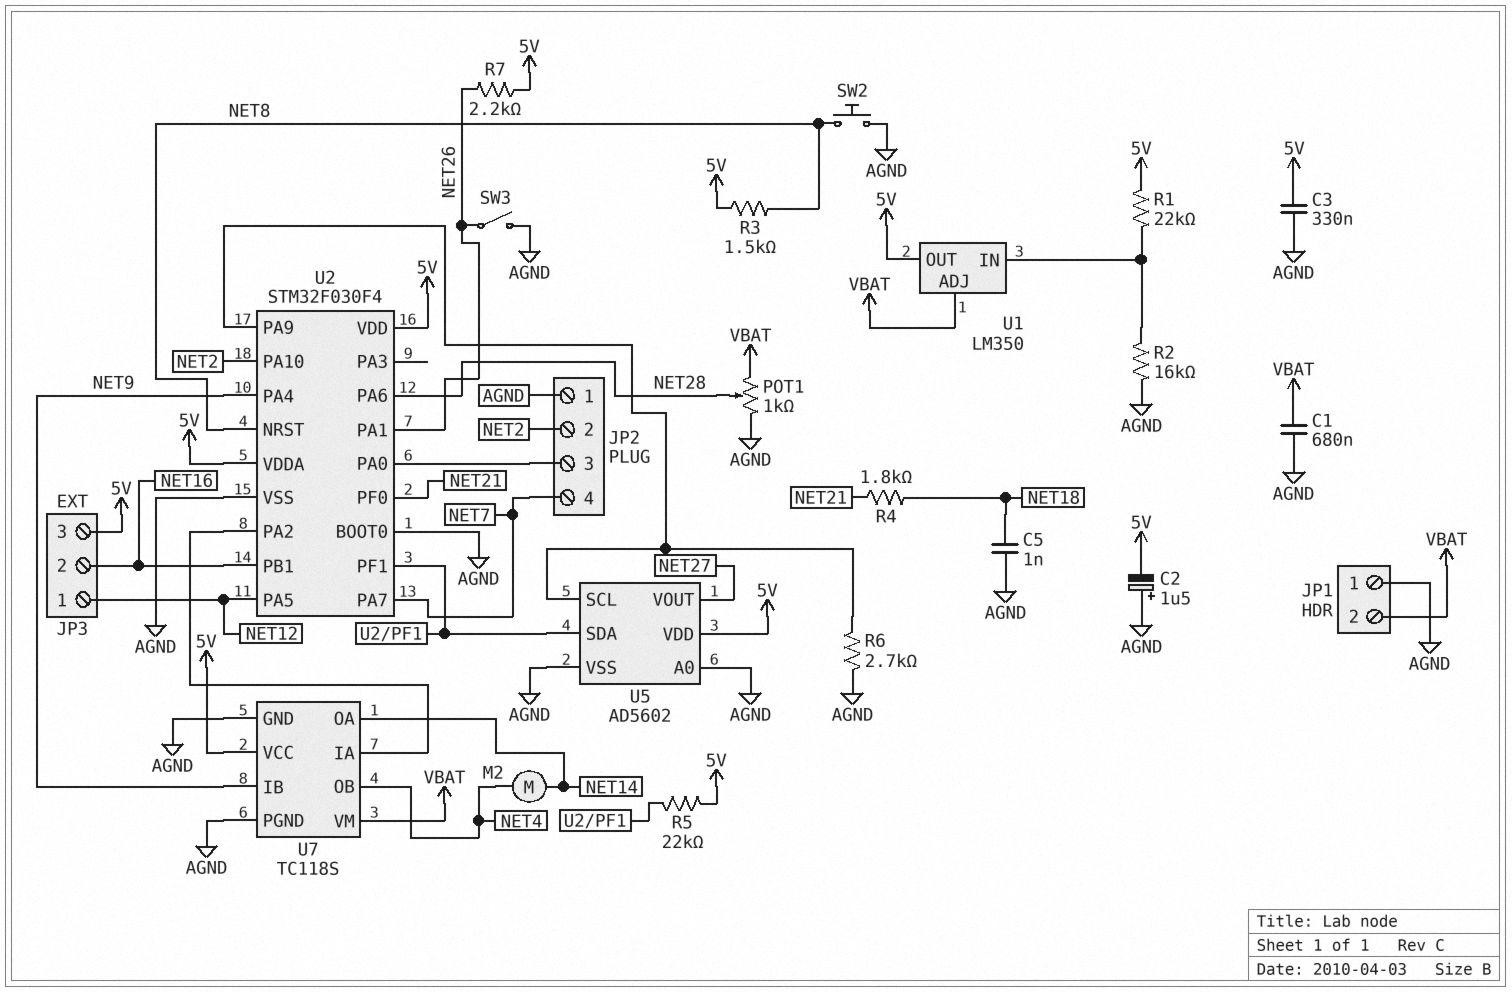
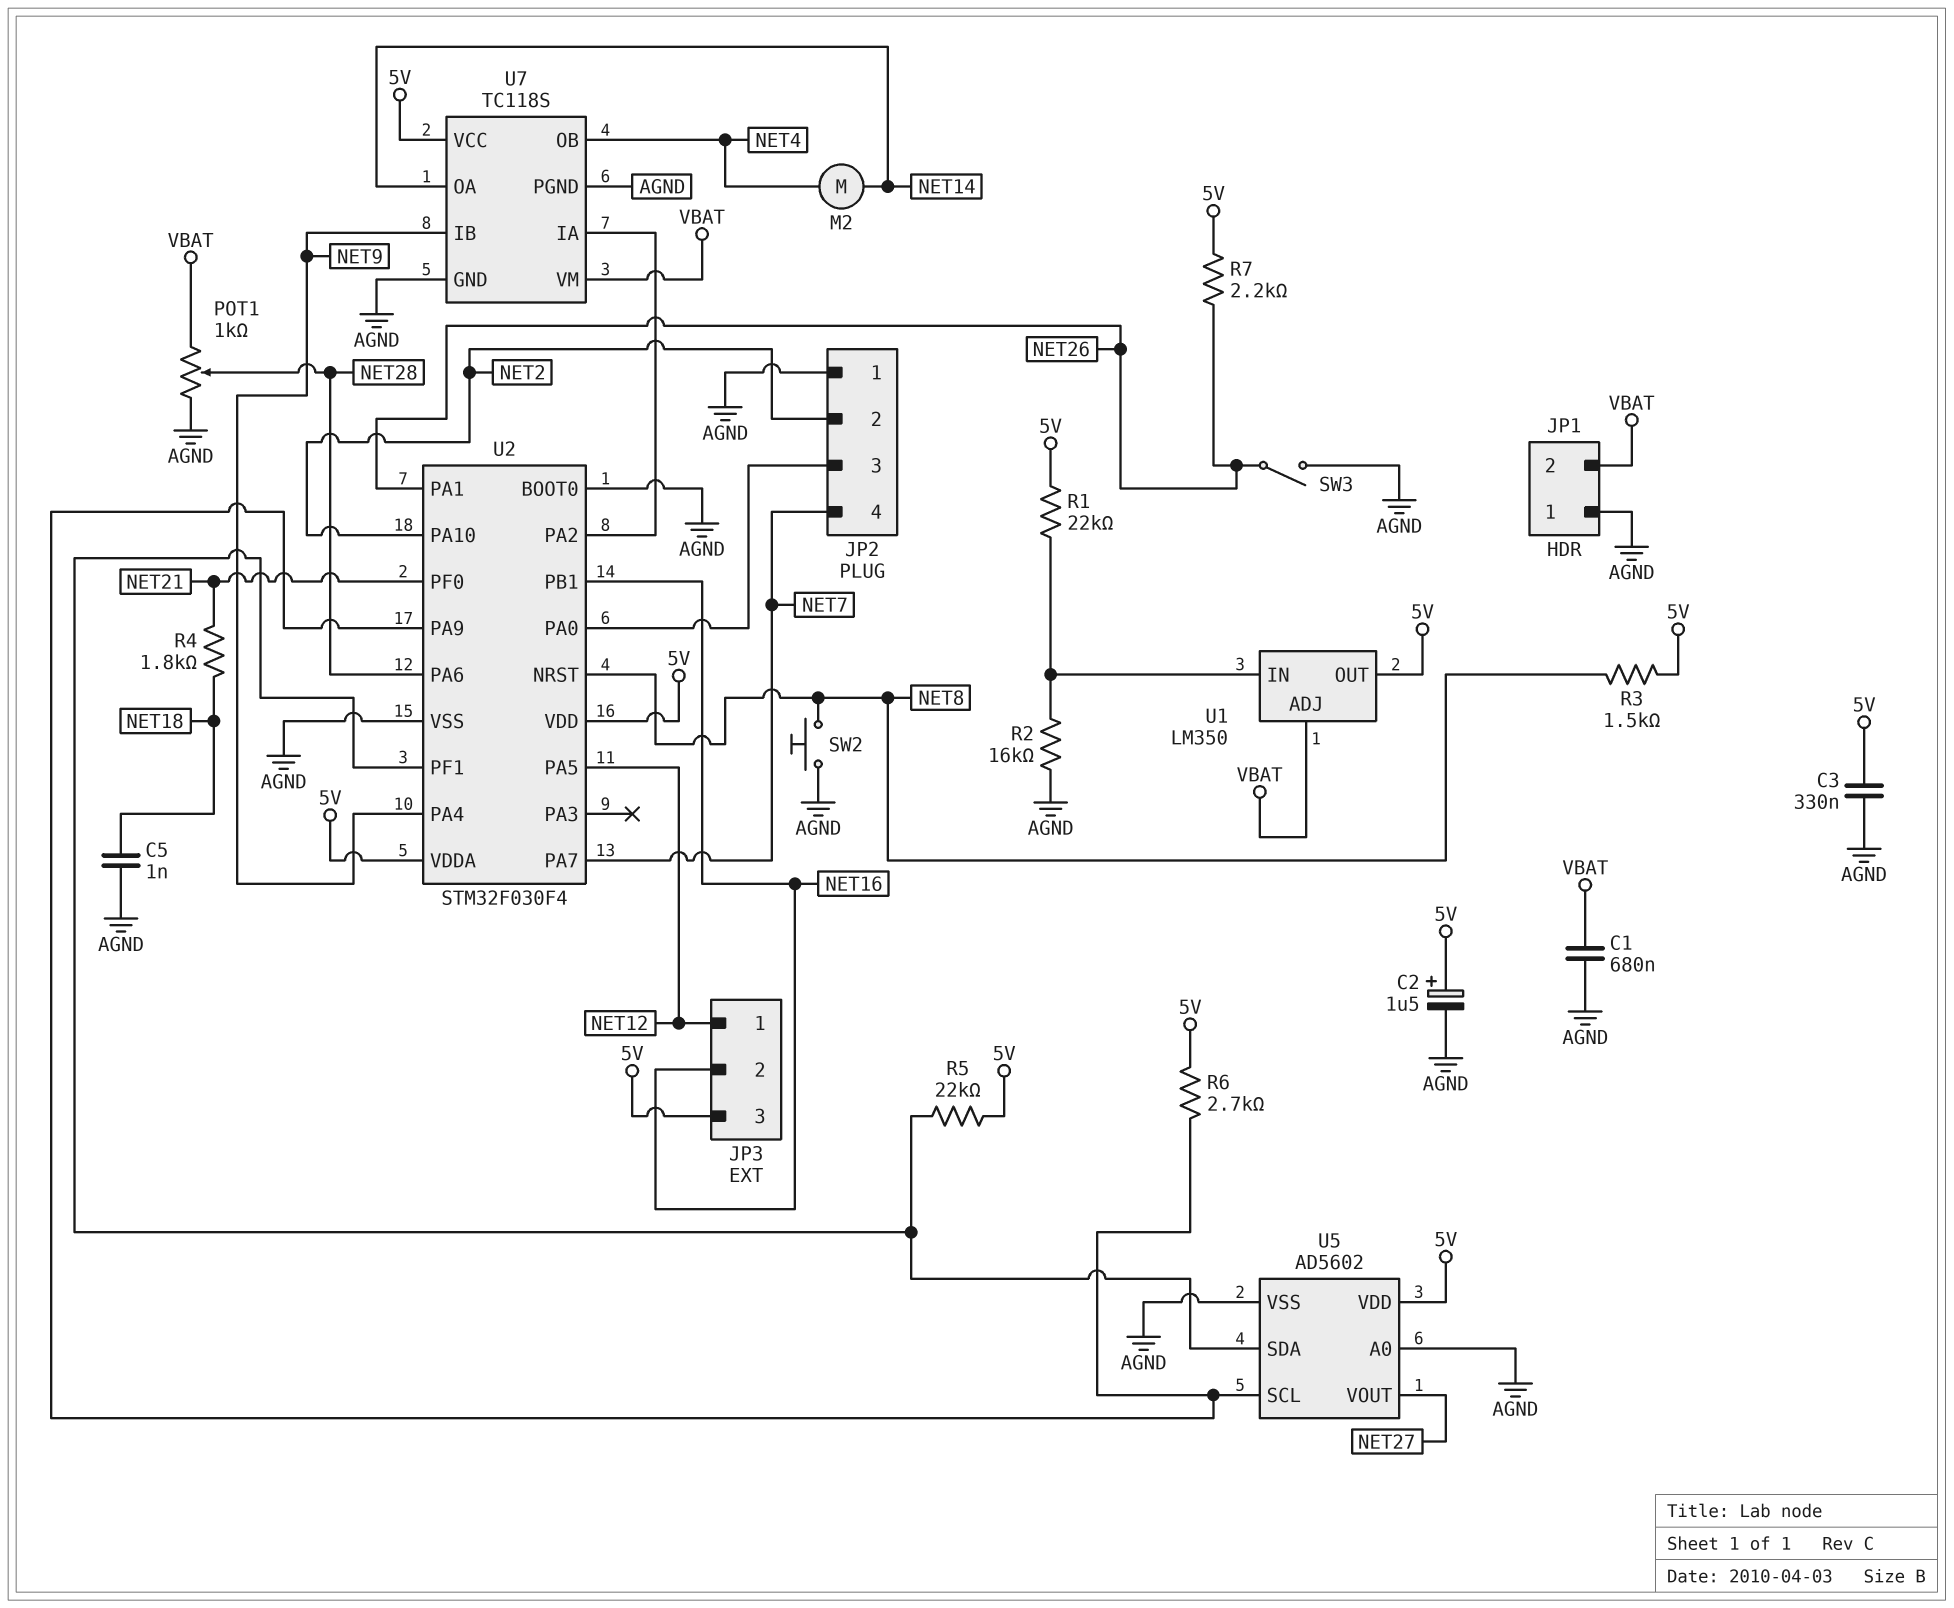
C2: 1.5uF (plus AGND, minus 5V) -> 1.5uF (plus 5V, minus AGND)
R6: 2.7k (AGND, U2/PA9) -> 2.7k (5V, U2/PA9)

